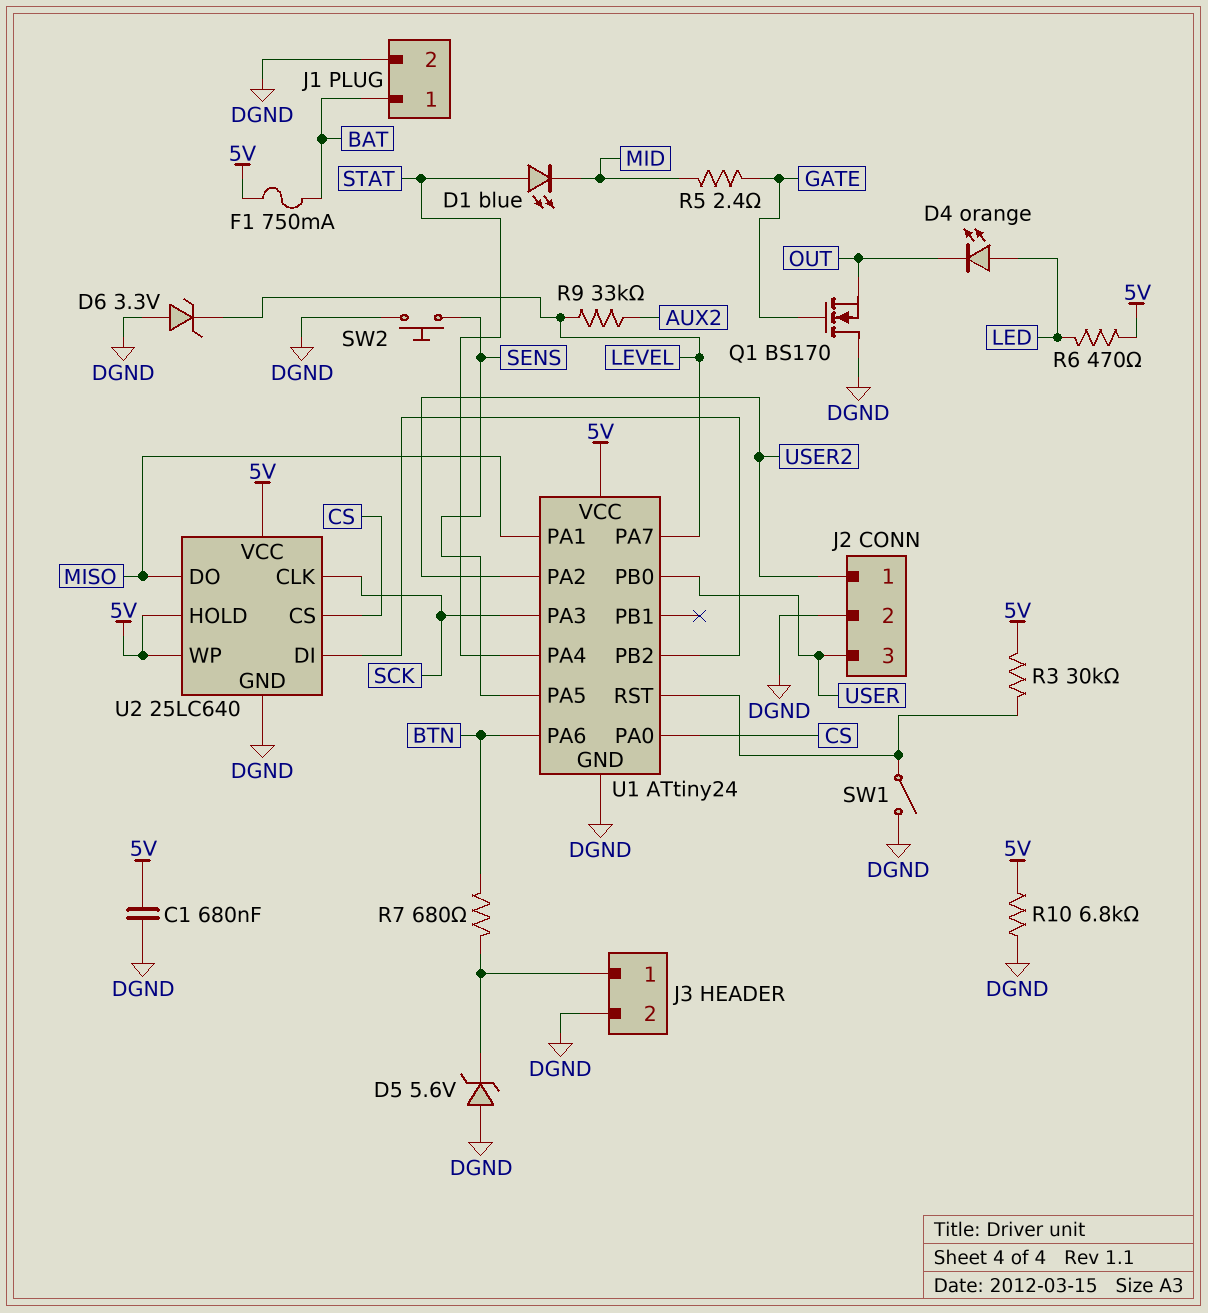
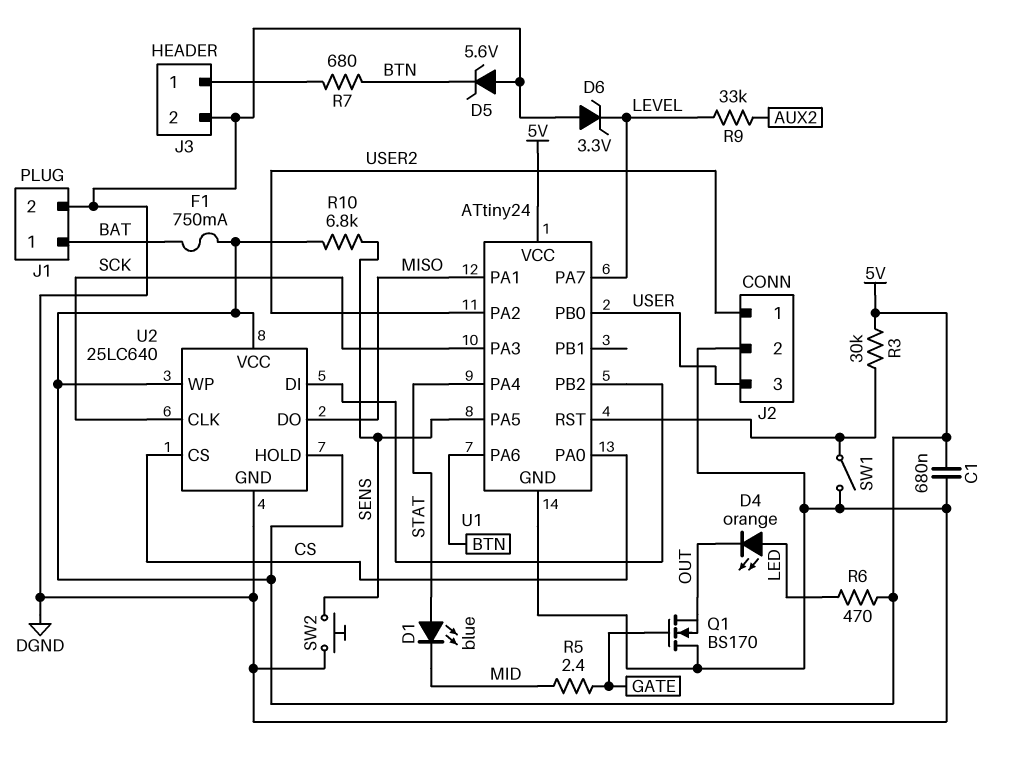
D5: zener 5.6V (A DGND, K J3/1) -> zener 5.6V (A DGND, K BTN)
R10: 6.8k (5V, DGND) -> 6.8k (5V, SENS)

